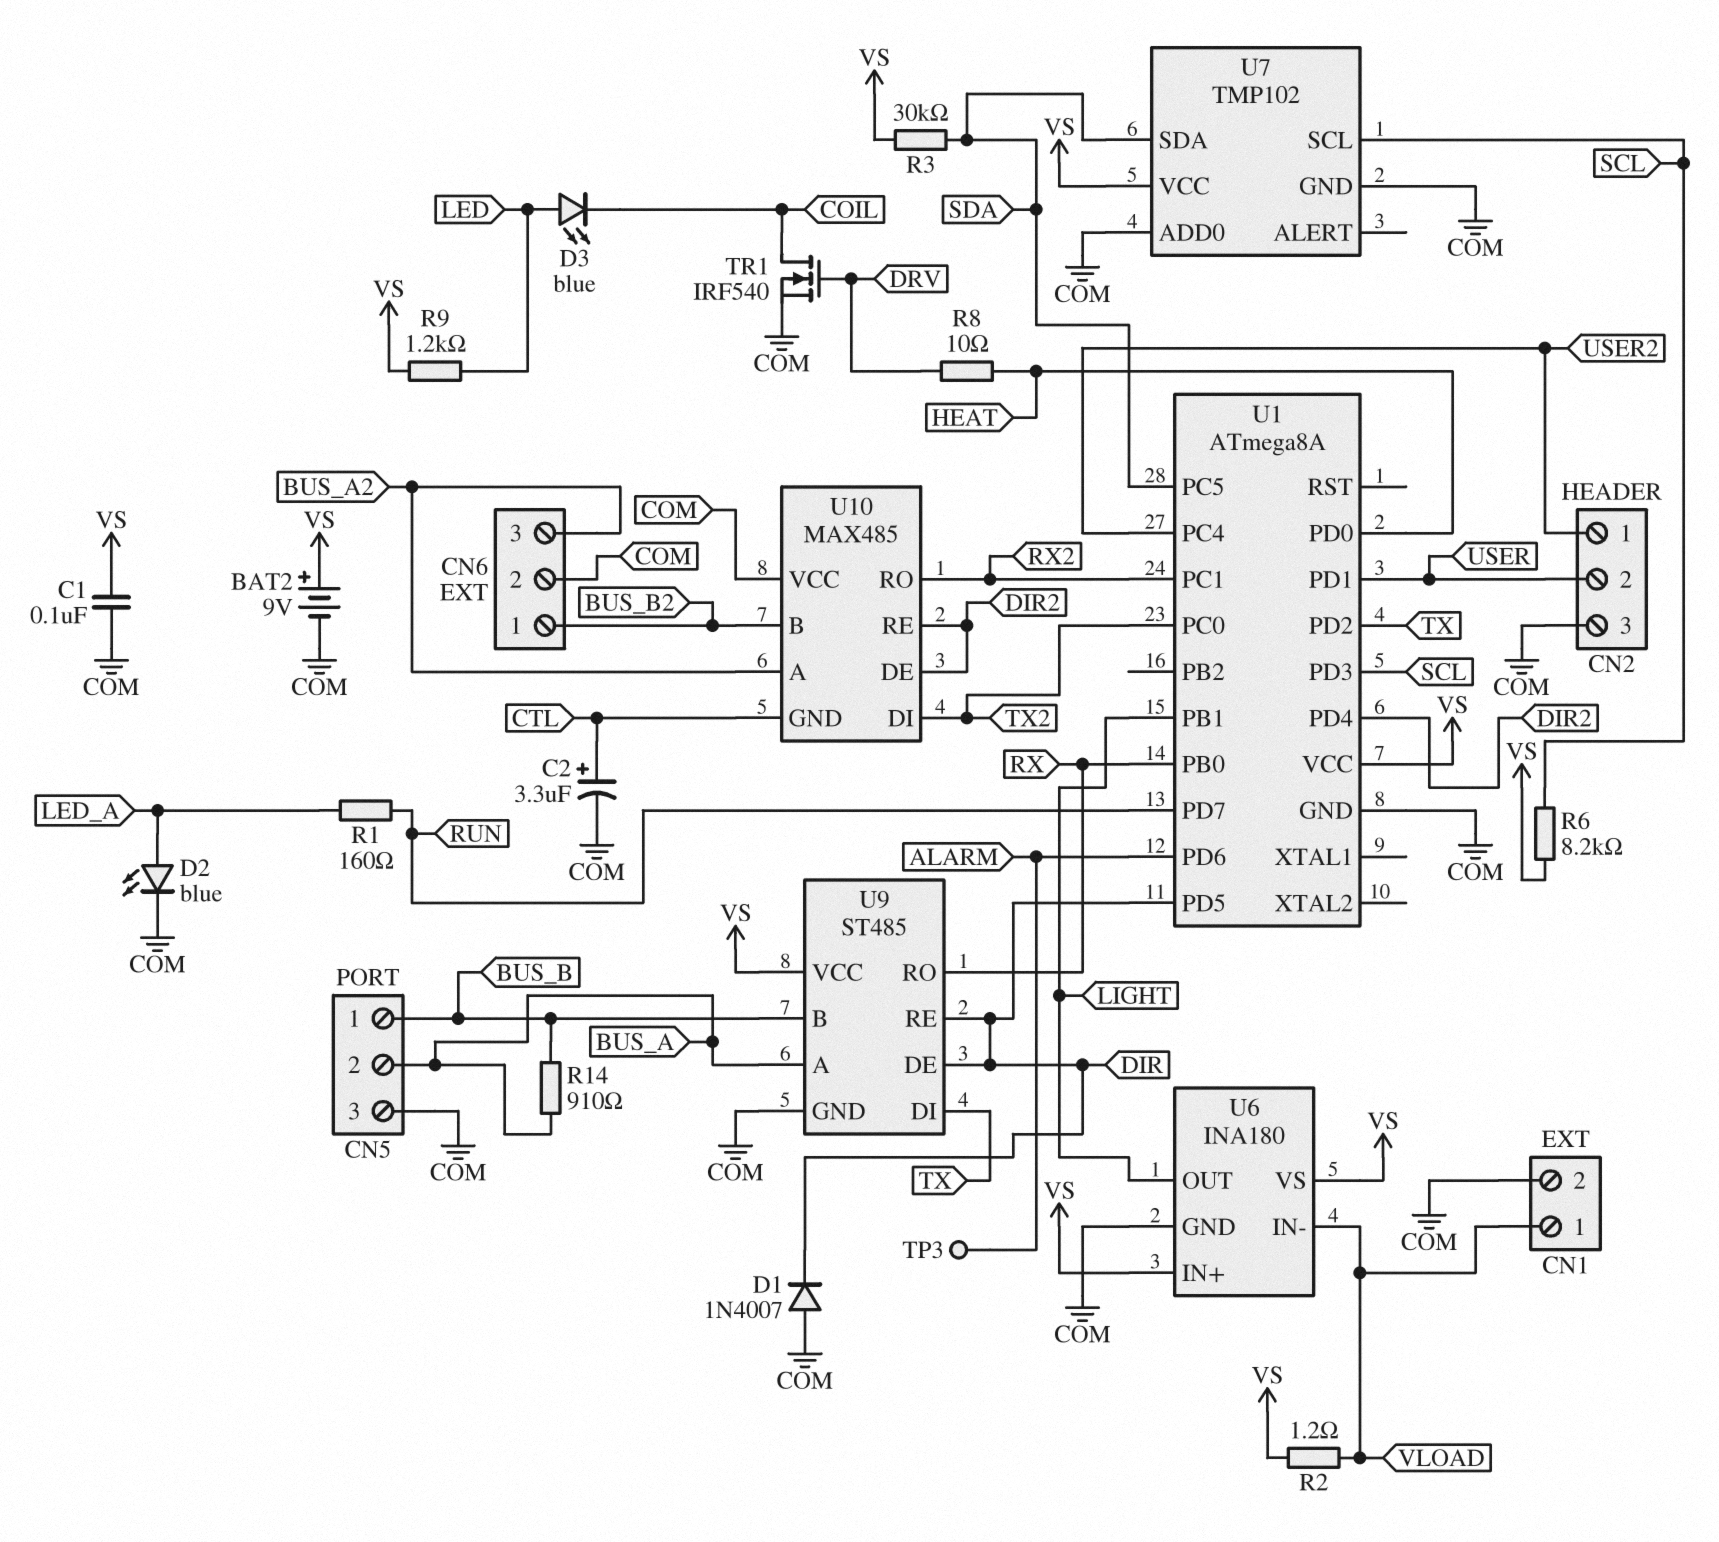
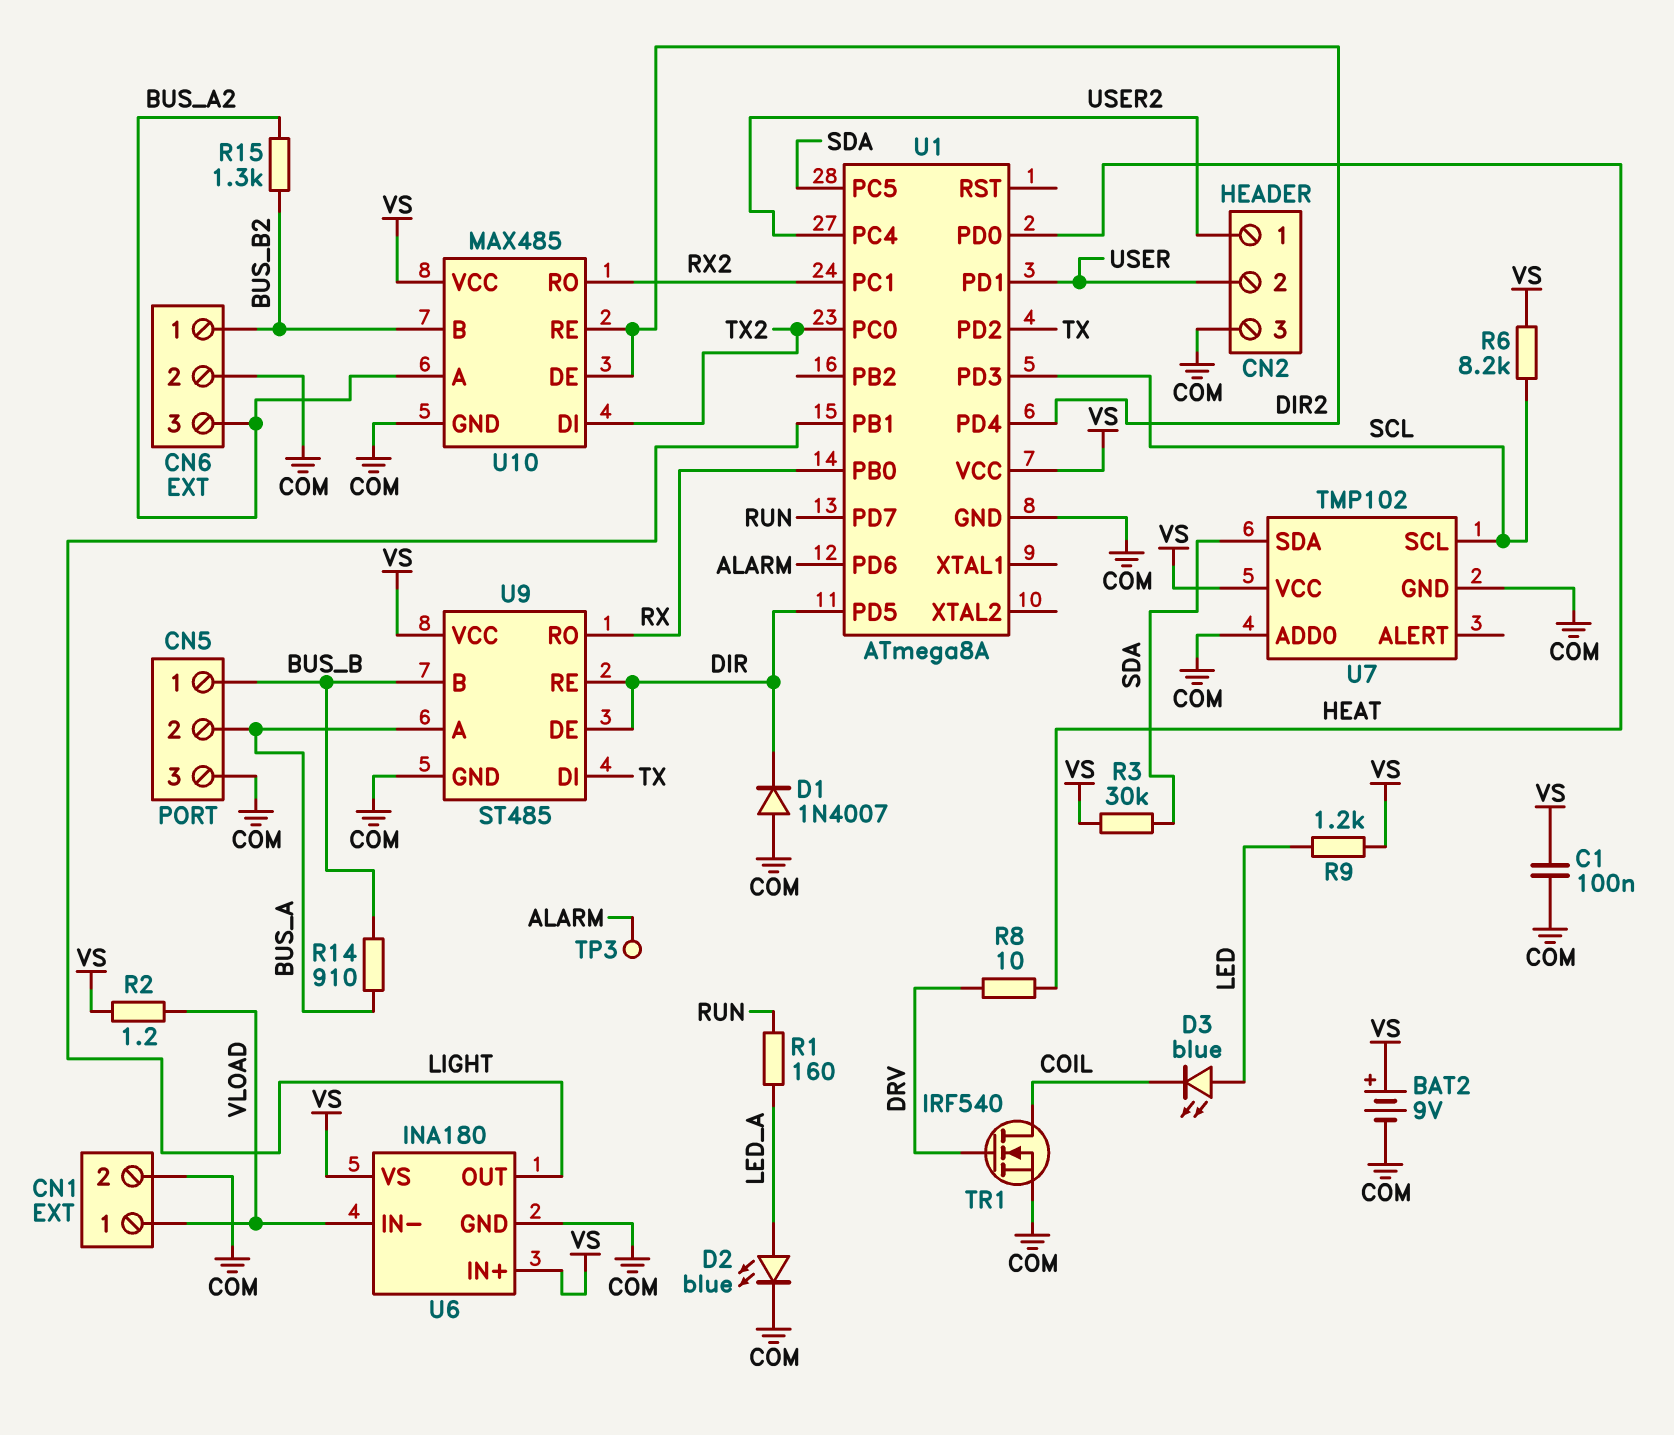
C2: 3.3uF (plus CTL, minus COM) -> none
R15: none -> 1.3k (BUS_A2, BUS_B2)
U10 pin GND: CTL -> COM
U10 pin VCC: COM -> VS

